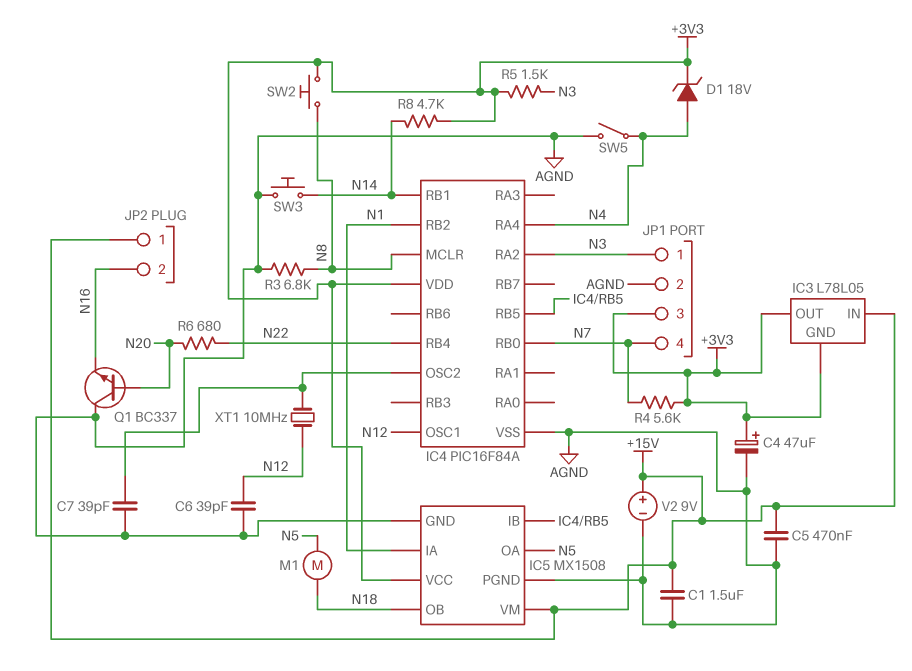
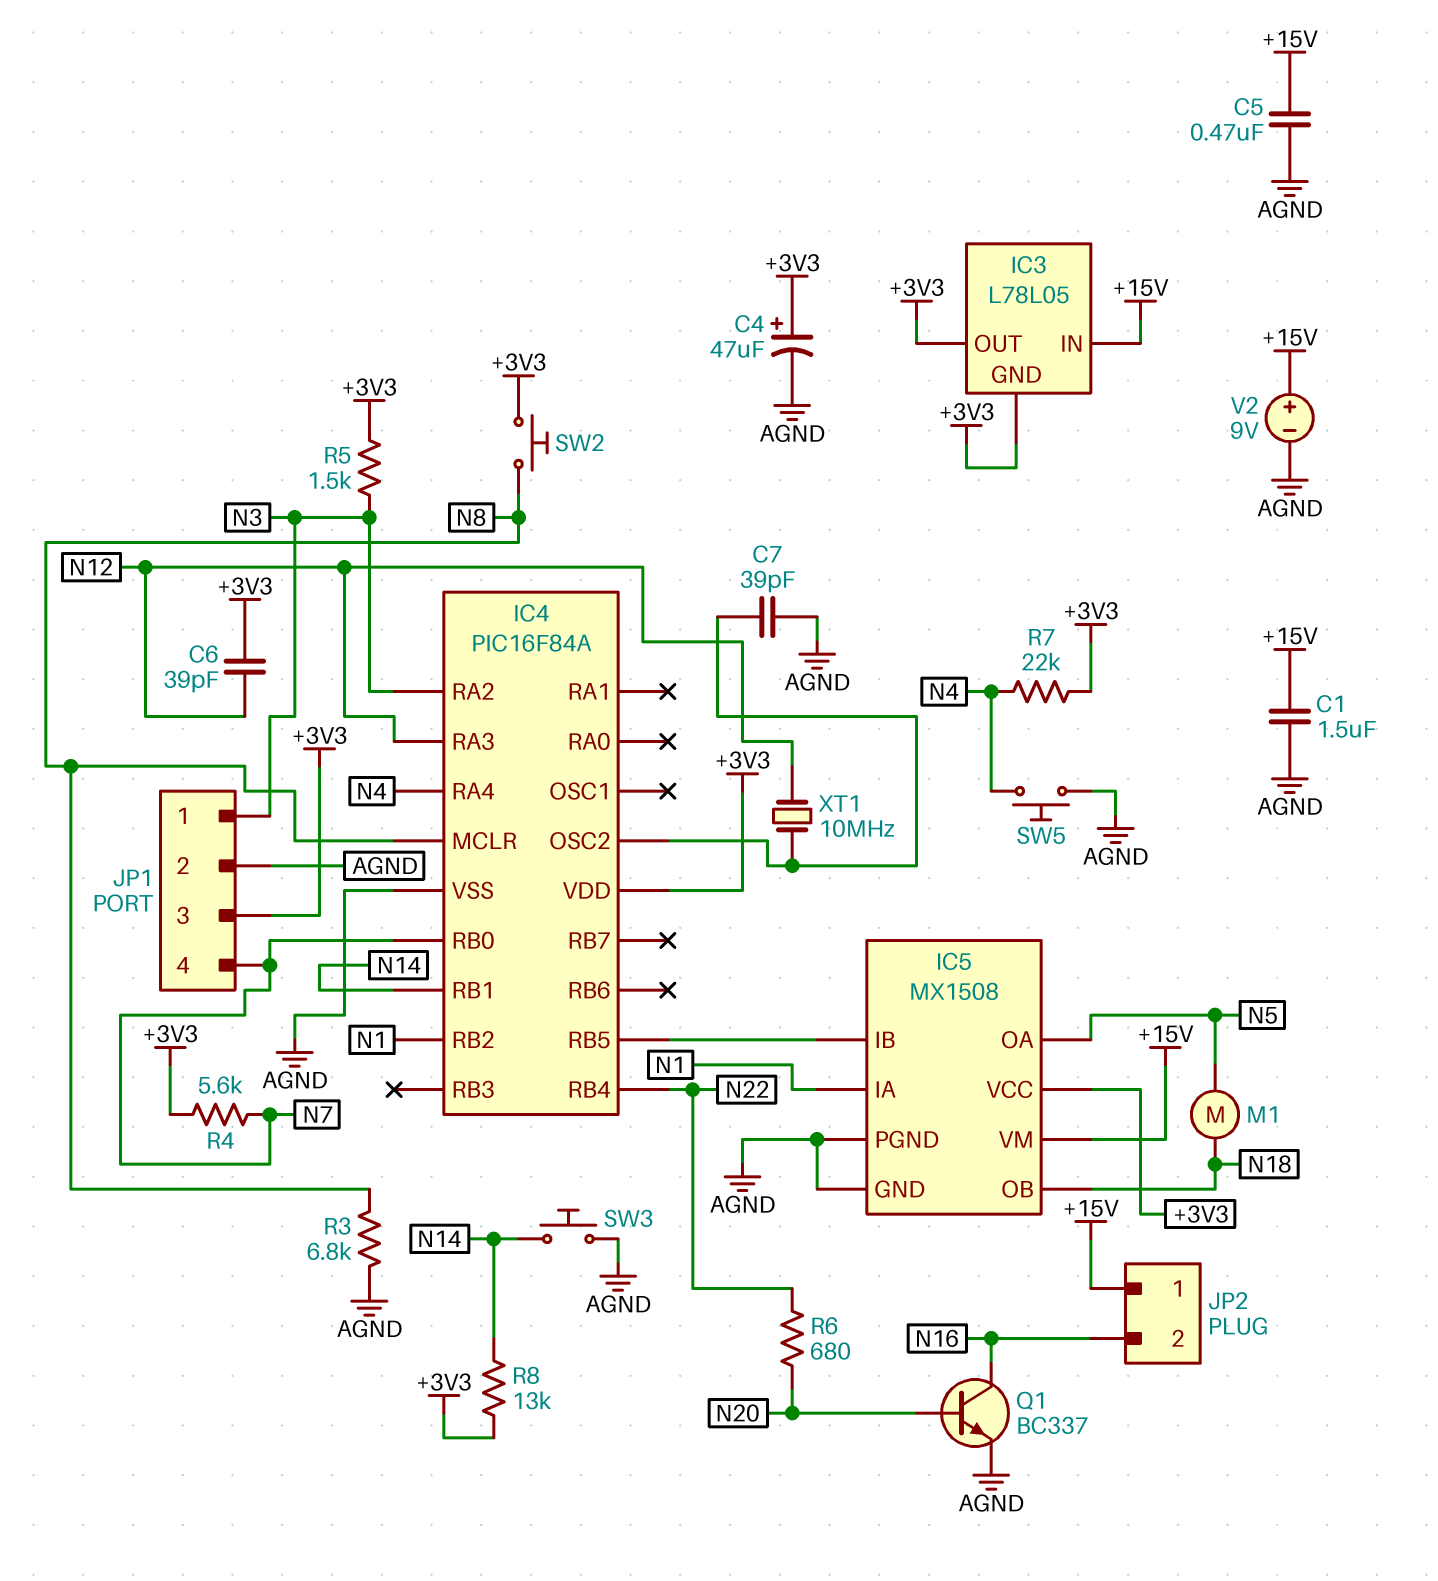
C6: 39pF (AGND, N12) -> 39pF (+3V3, N12)
D1: zener 18V (A N4, K +3V3) -> none
IC4 pin OSC1: N12 -> none
IC4 pin RA3: none -> N12
Q1: NPN BC337 (B N20, C AGND, E N16) -> NPN BC337 (B N20, C N16, E AGND)
R7: none -> 22k (+3V3, N4)
R8: 4.7k (+3V3, N14) -> 13k (+3V3, N14)
SW5: switch (AGND, N4) -> button (AGND, N4)

